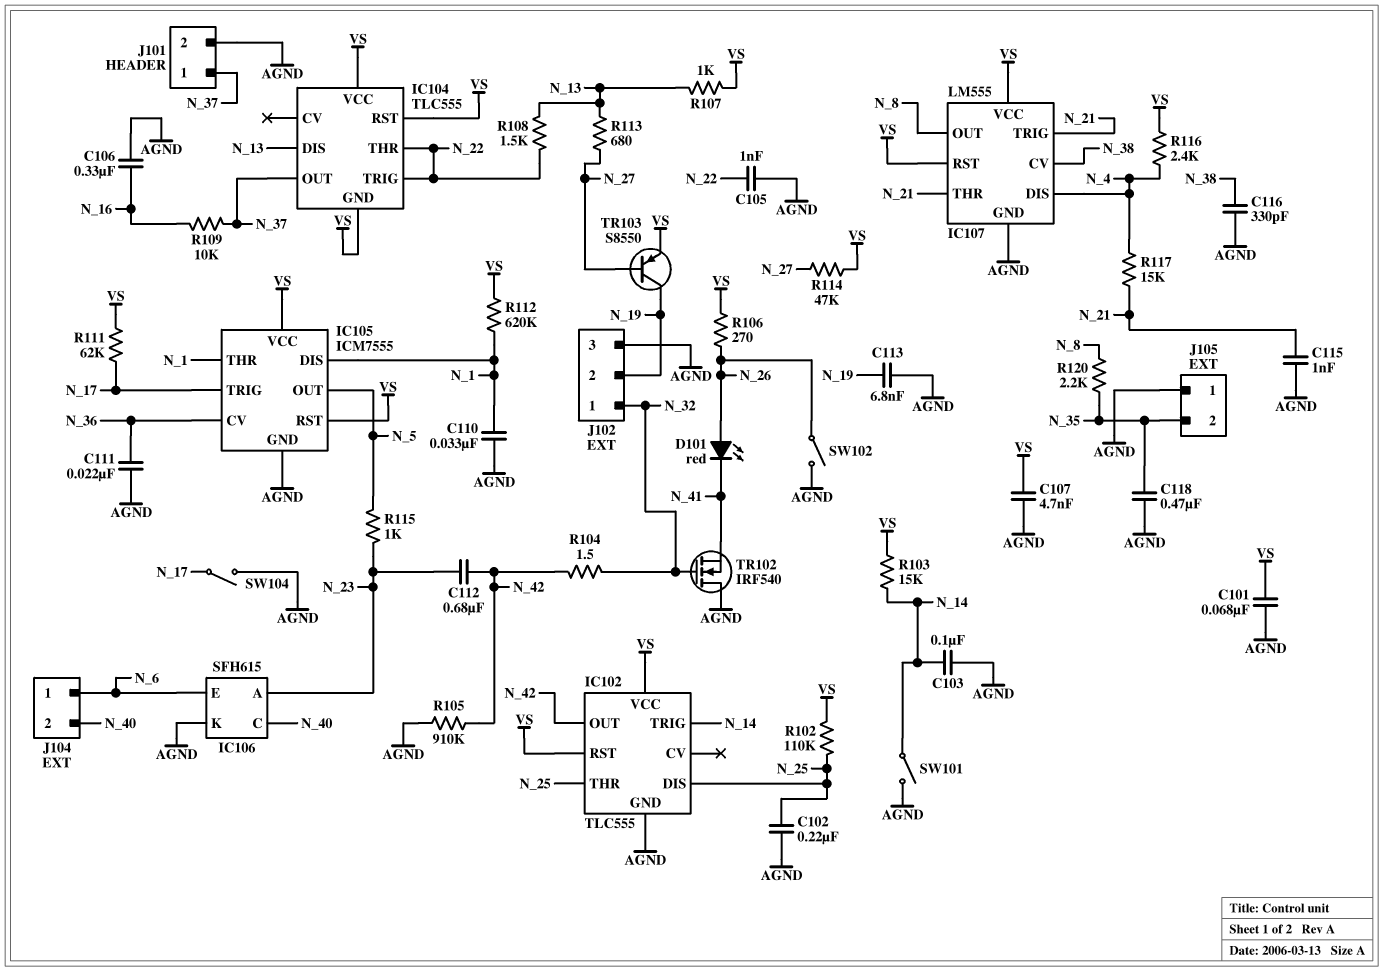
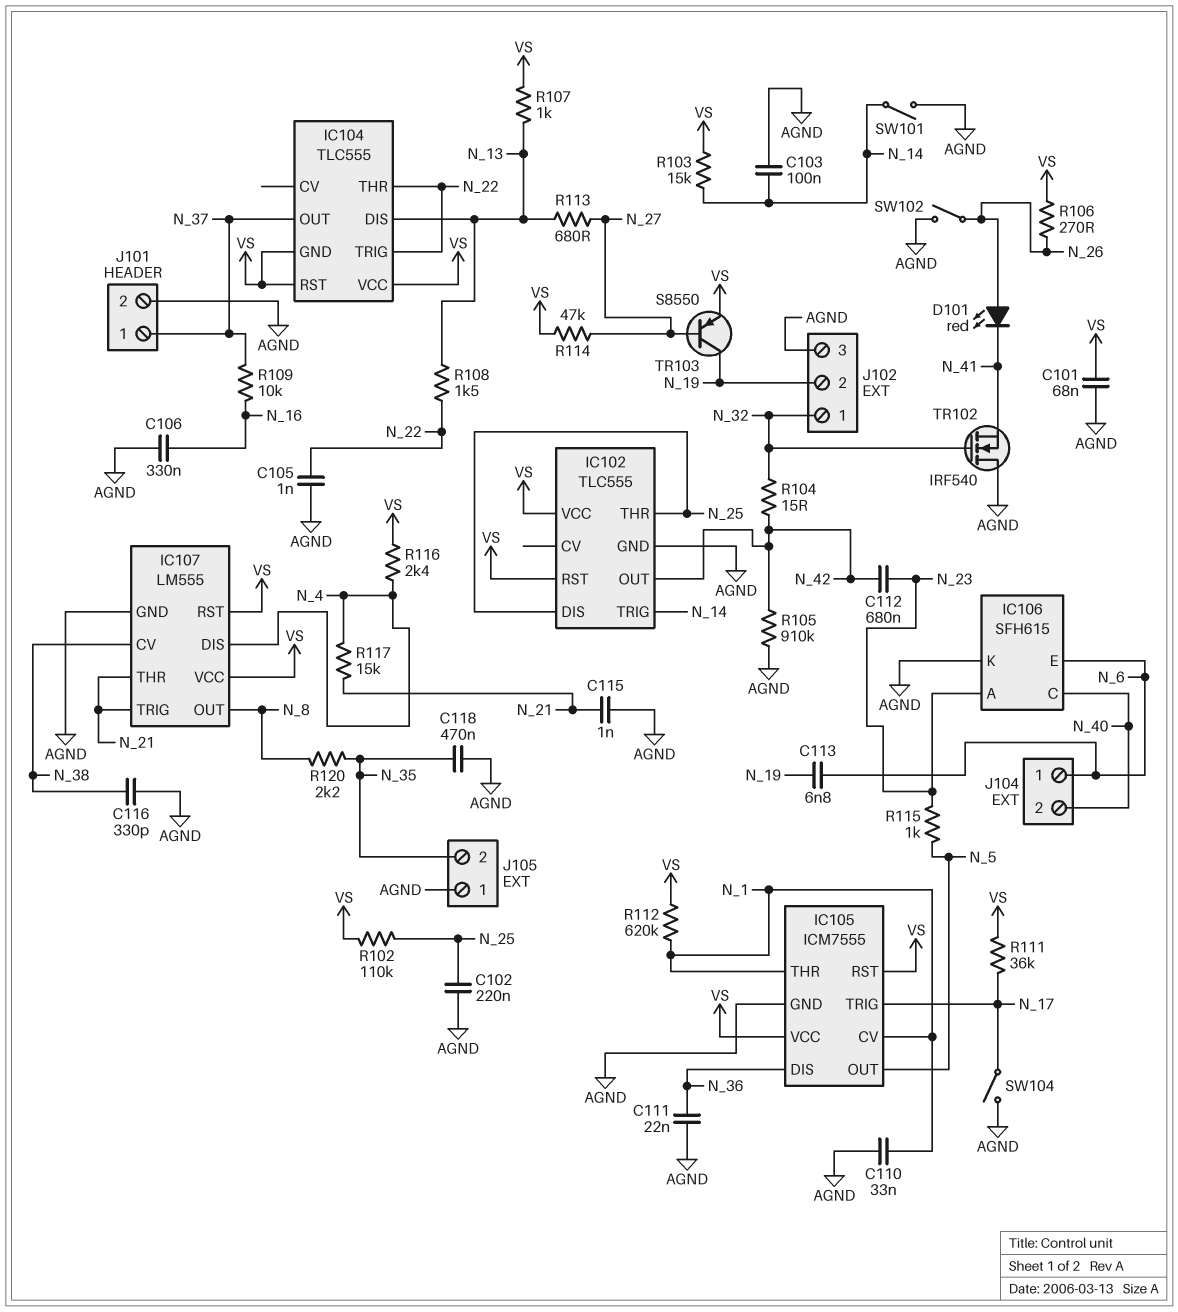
C107: 4.7nF (AGND, VS) -> none
C113: 6.8nF (AGND, N_19) -> 6.8nF (N_6, N_19)
IC105 pin CV: N_36 -> N_1
IC105 pin DIS: N_1 -> N_36
R104: 1.5 (N_32, N_42) -> 15 (N_32, N_42)
R111: 62k (N_17, VS) -> 36k (N_17, VS)

